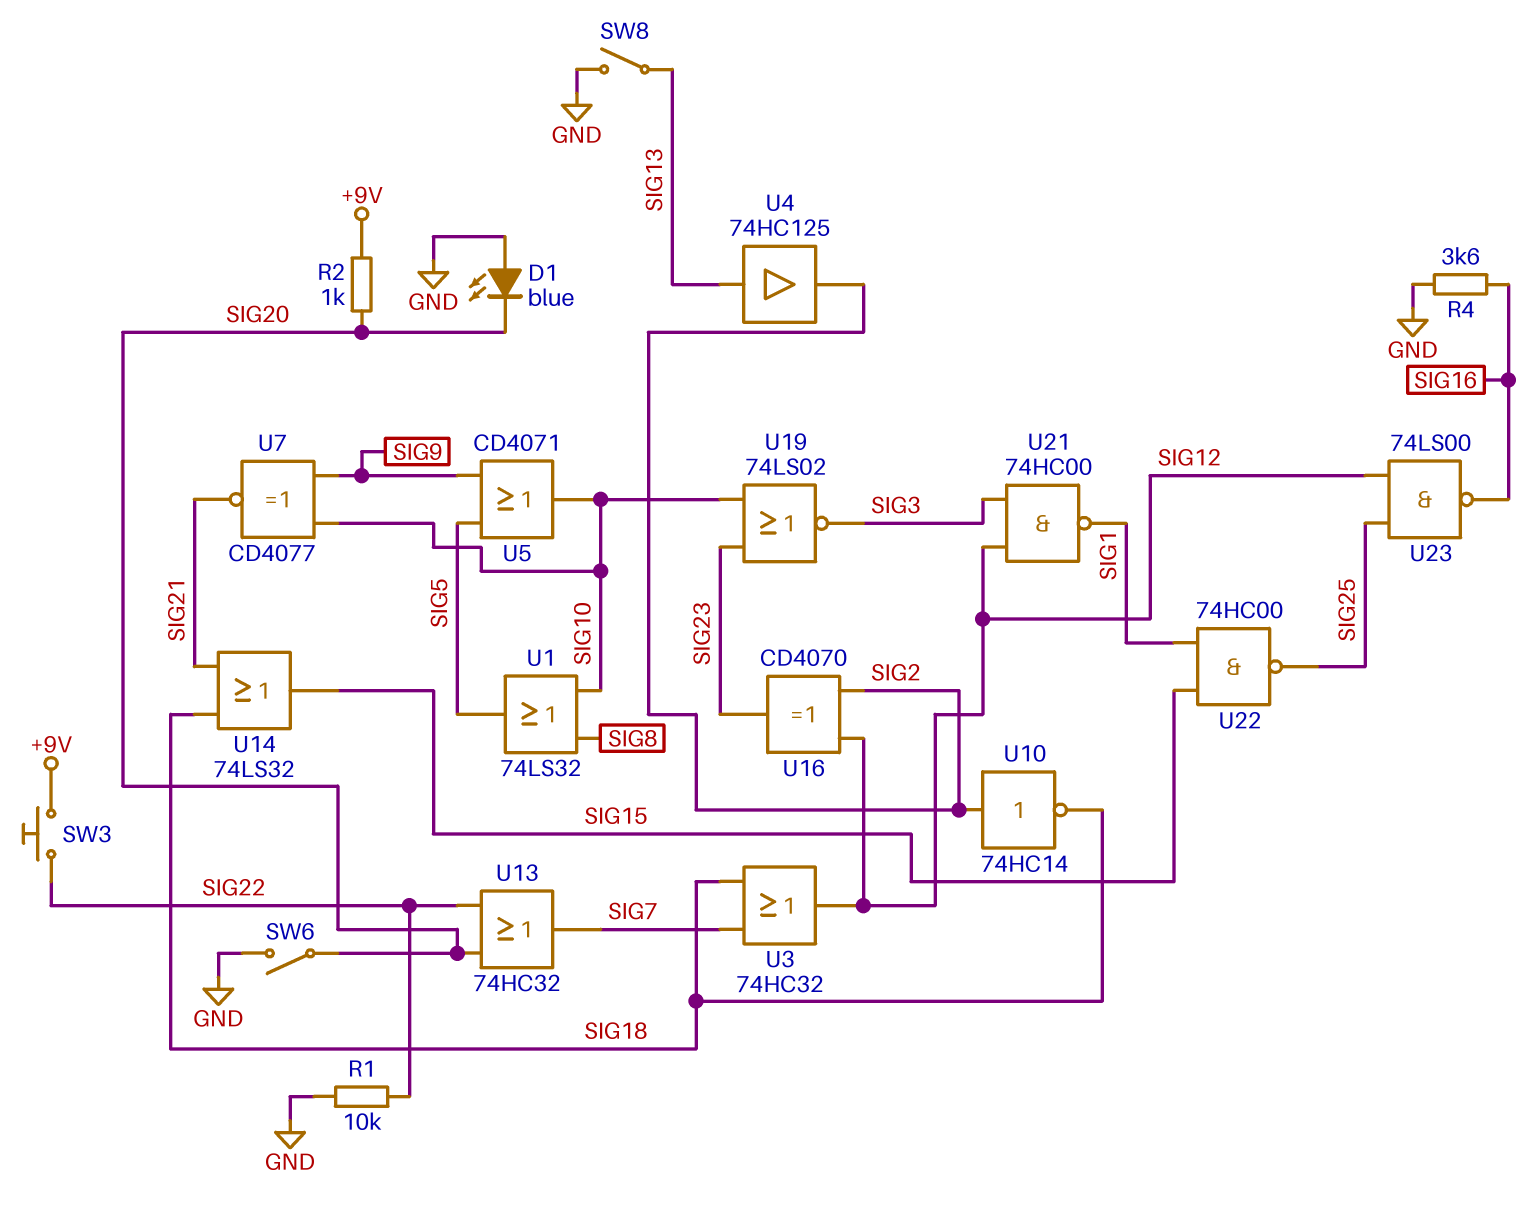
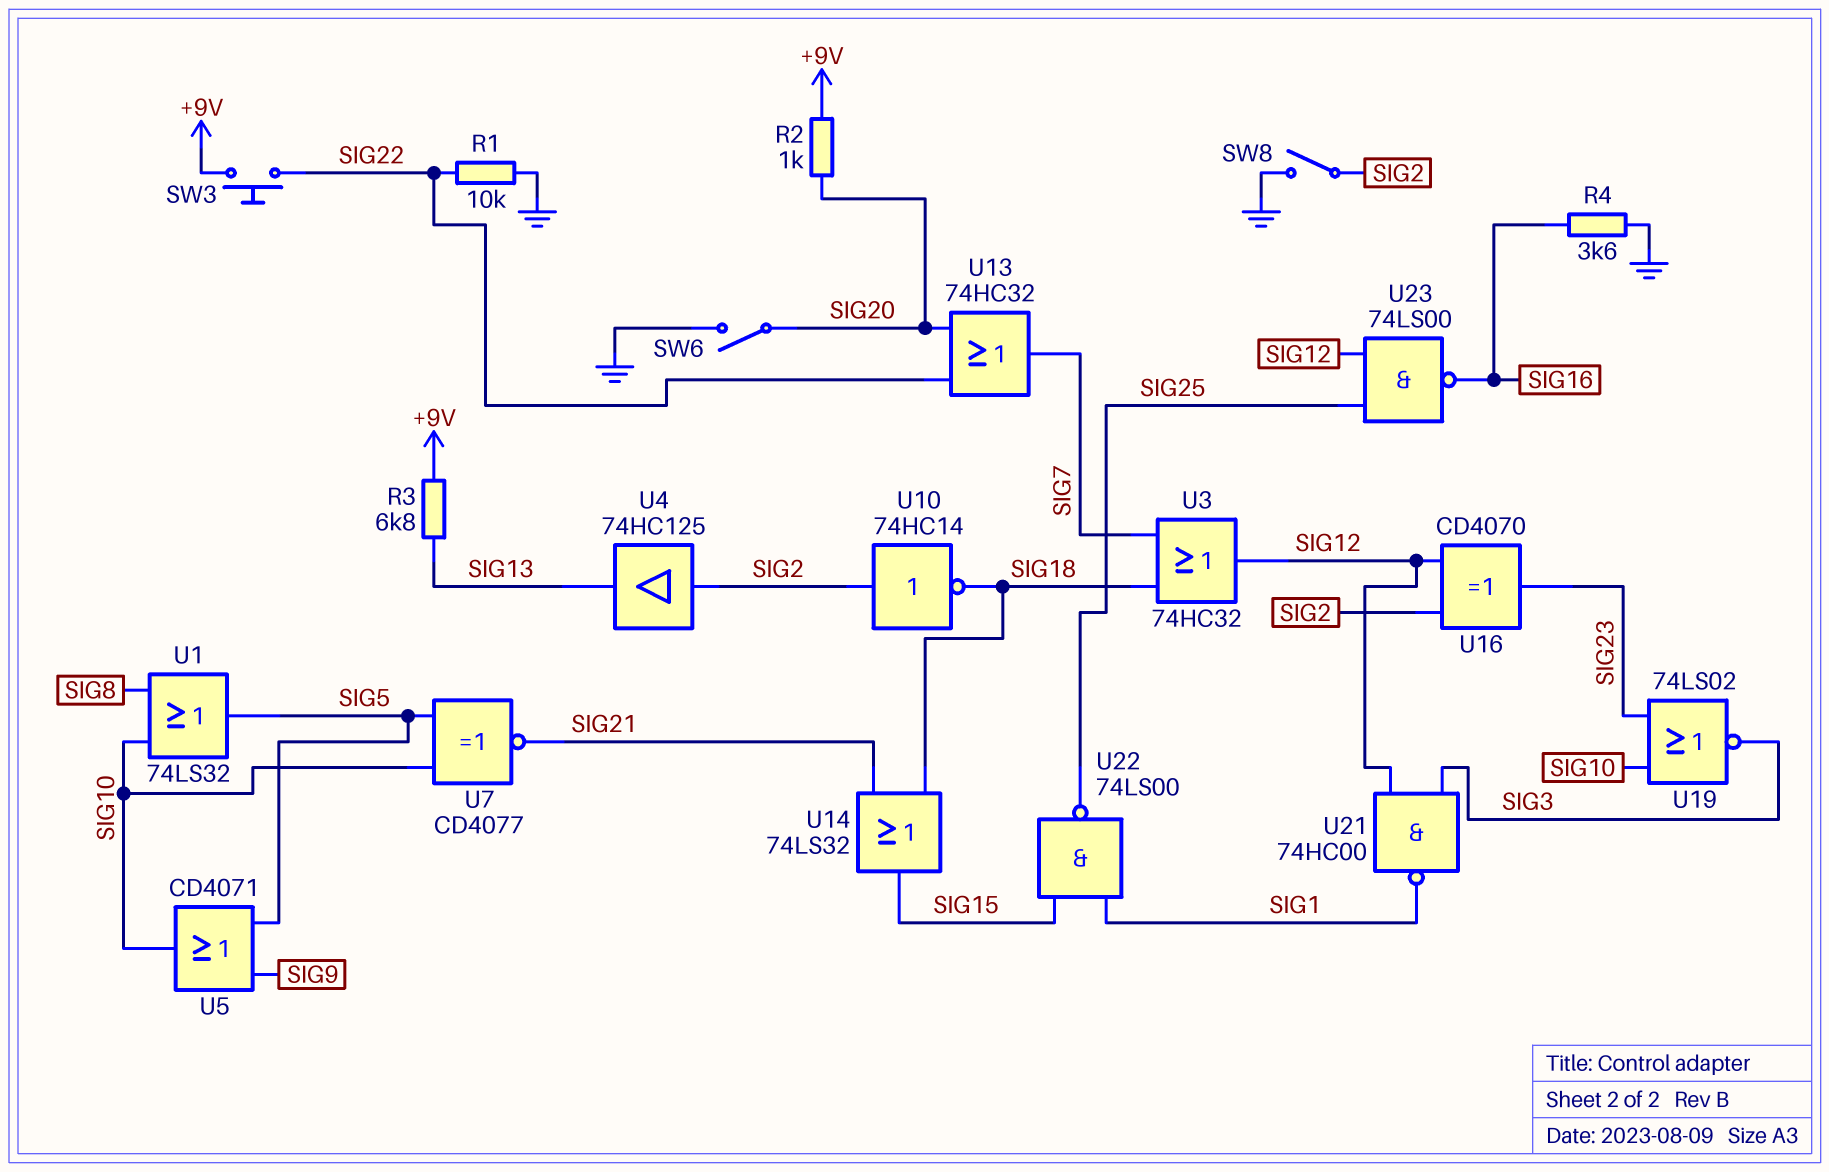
D1: LED blue (A GND, K SIG20) -> none
R3: none -> 6.8k (+9V, SIG13)
SW8: switch (GND, SIG13) -> switch (GND, SIG2)
U4: buffer 74HC125 (in SIG13, out SIG2) -> buffer 74HC125 (in SIG2, out SIG13)
U7: XNOR CD4077 (in SIG9, in SIG10, out SIG21) -> XNOR CD4077 (in SIG5, in SIG10, out SIG21)
U22: NAND 74HC00 (in SIG1, in SIG15, out SIG25) -> NAND 74LS00 (in SIG1, in SIG15, out SIG25)

